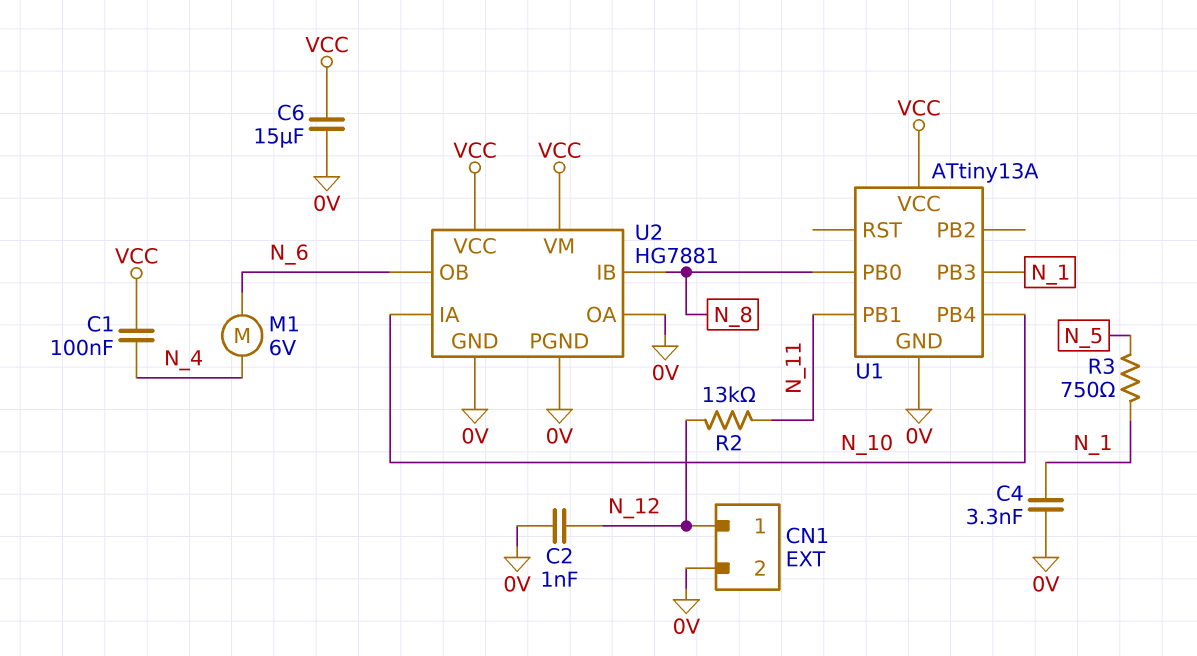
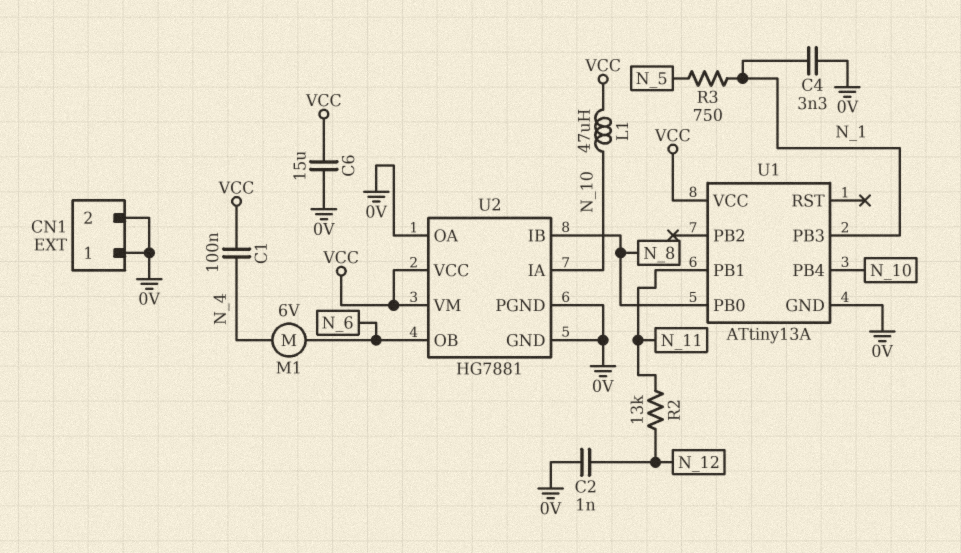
CN1 pin 1: N_12 -> 0V
L1: none -> 47uH (N_10, VCC)

